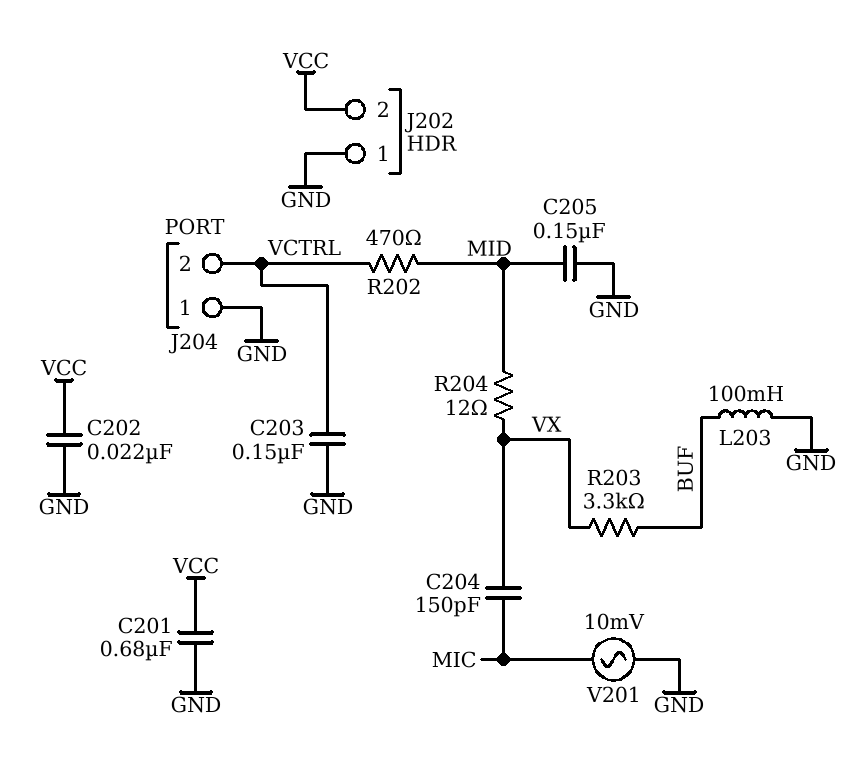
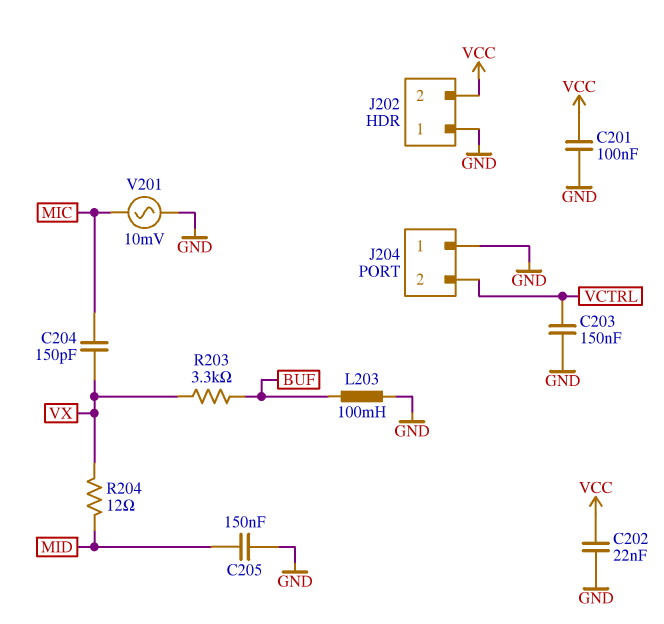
C201: 680nF (GND, VCC) -> 100nF (GND, VCC)
R202: 470 (MID, VCTRL) -> none

